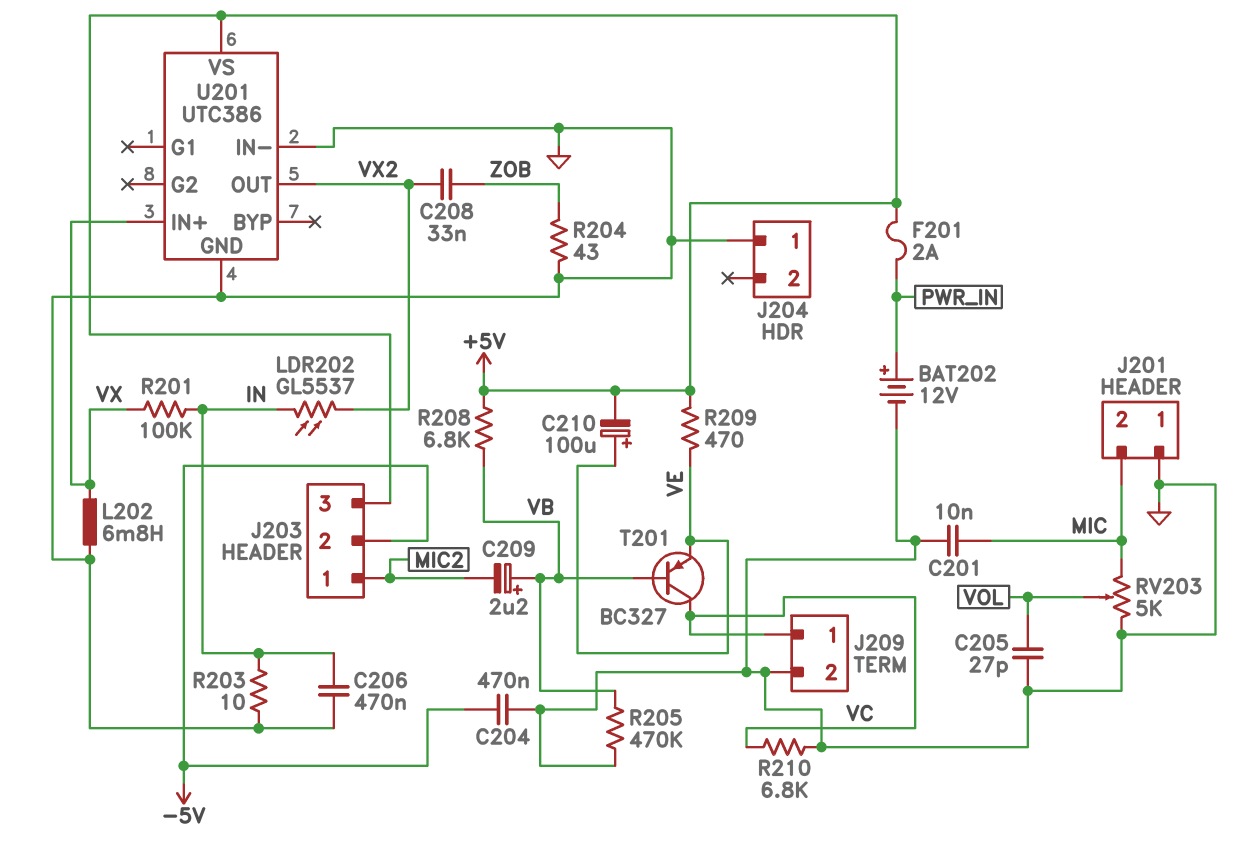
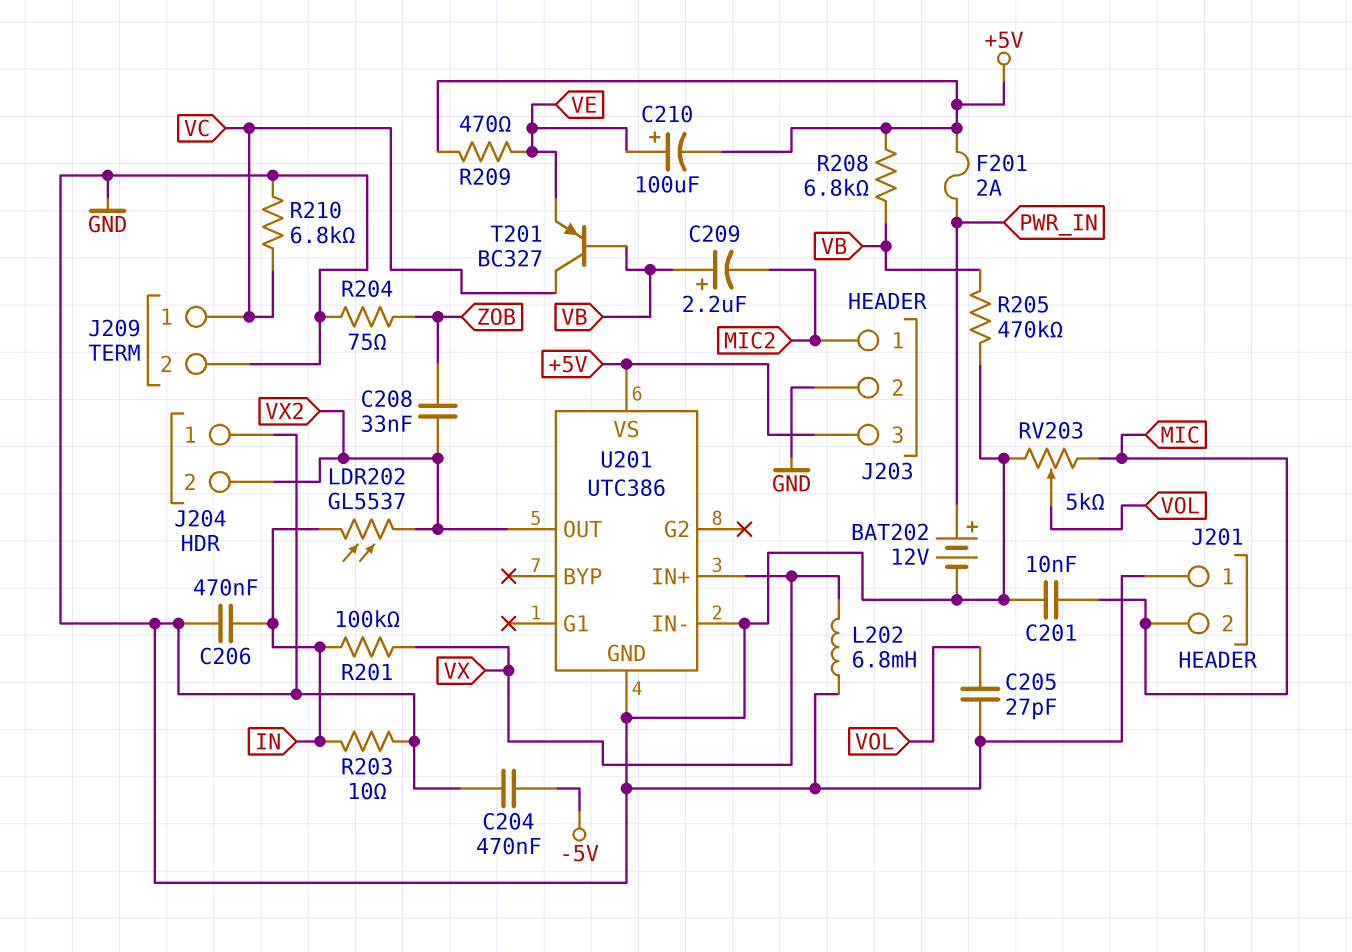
J203 pin 2: -5V -> GND
J204 pin 2: none -> VX2
R204: 43 (GND, ZOB) -> 75 (GND, ZOB)

